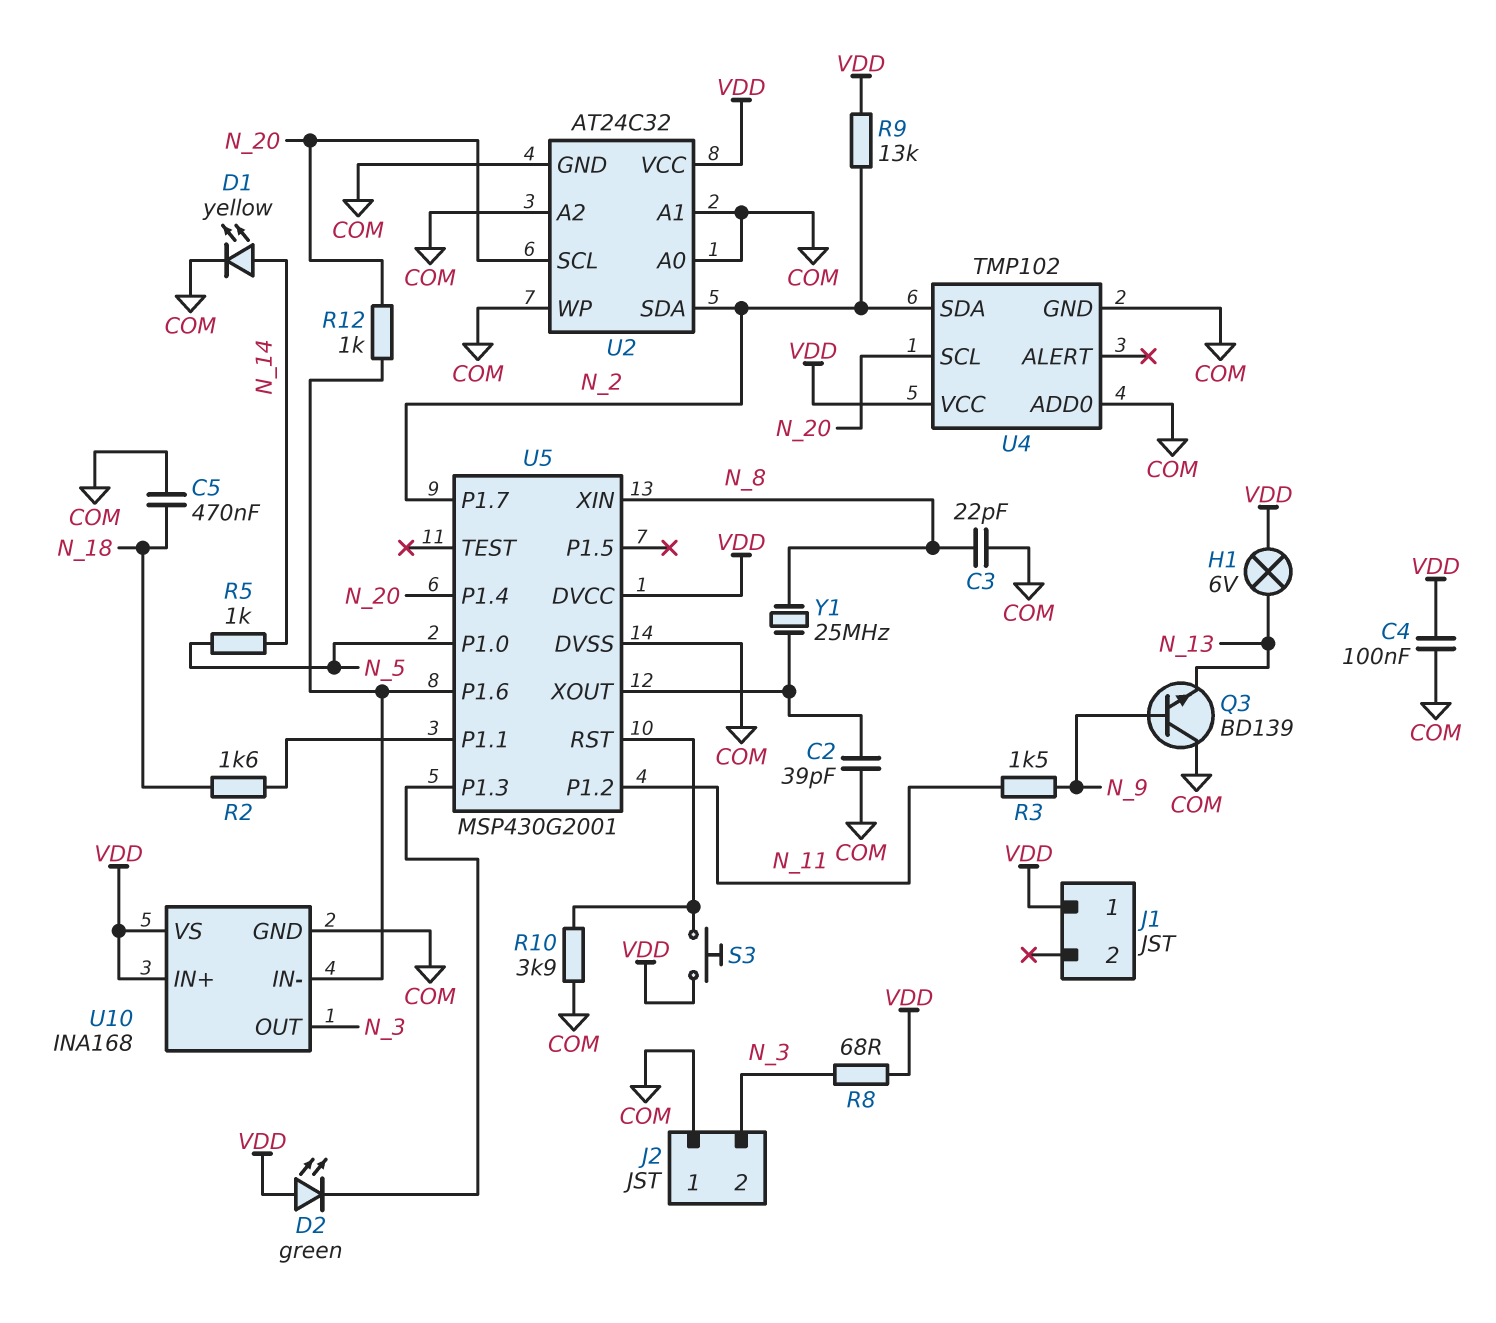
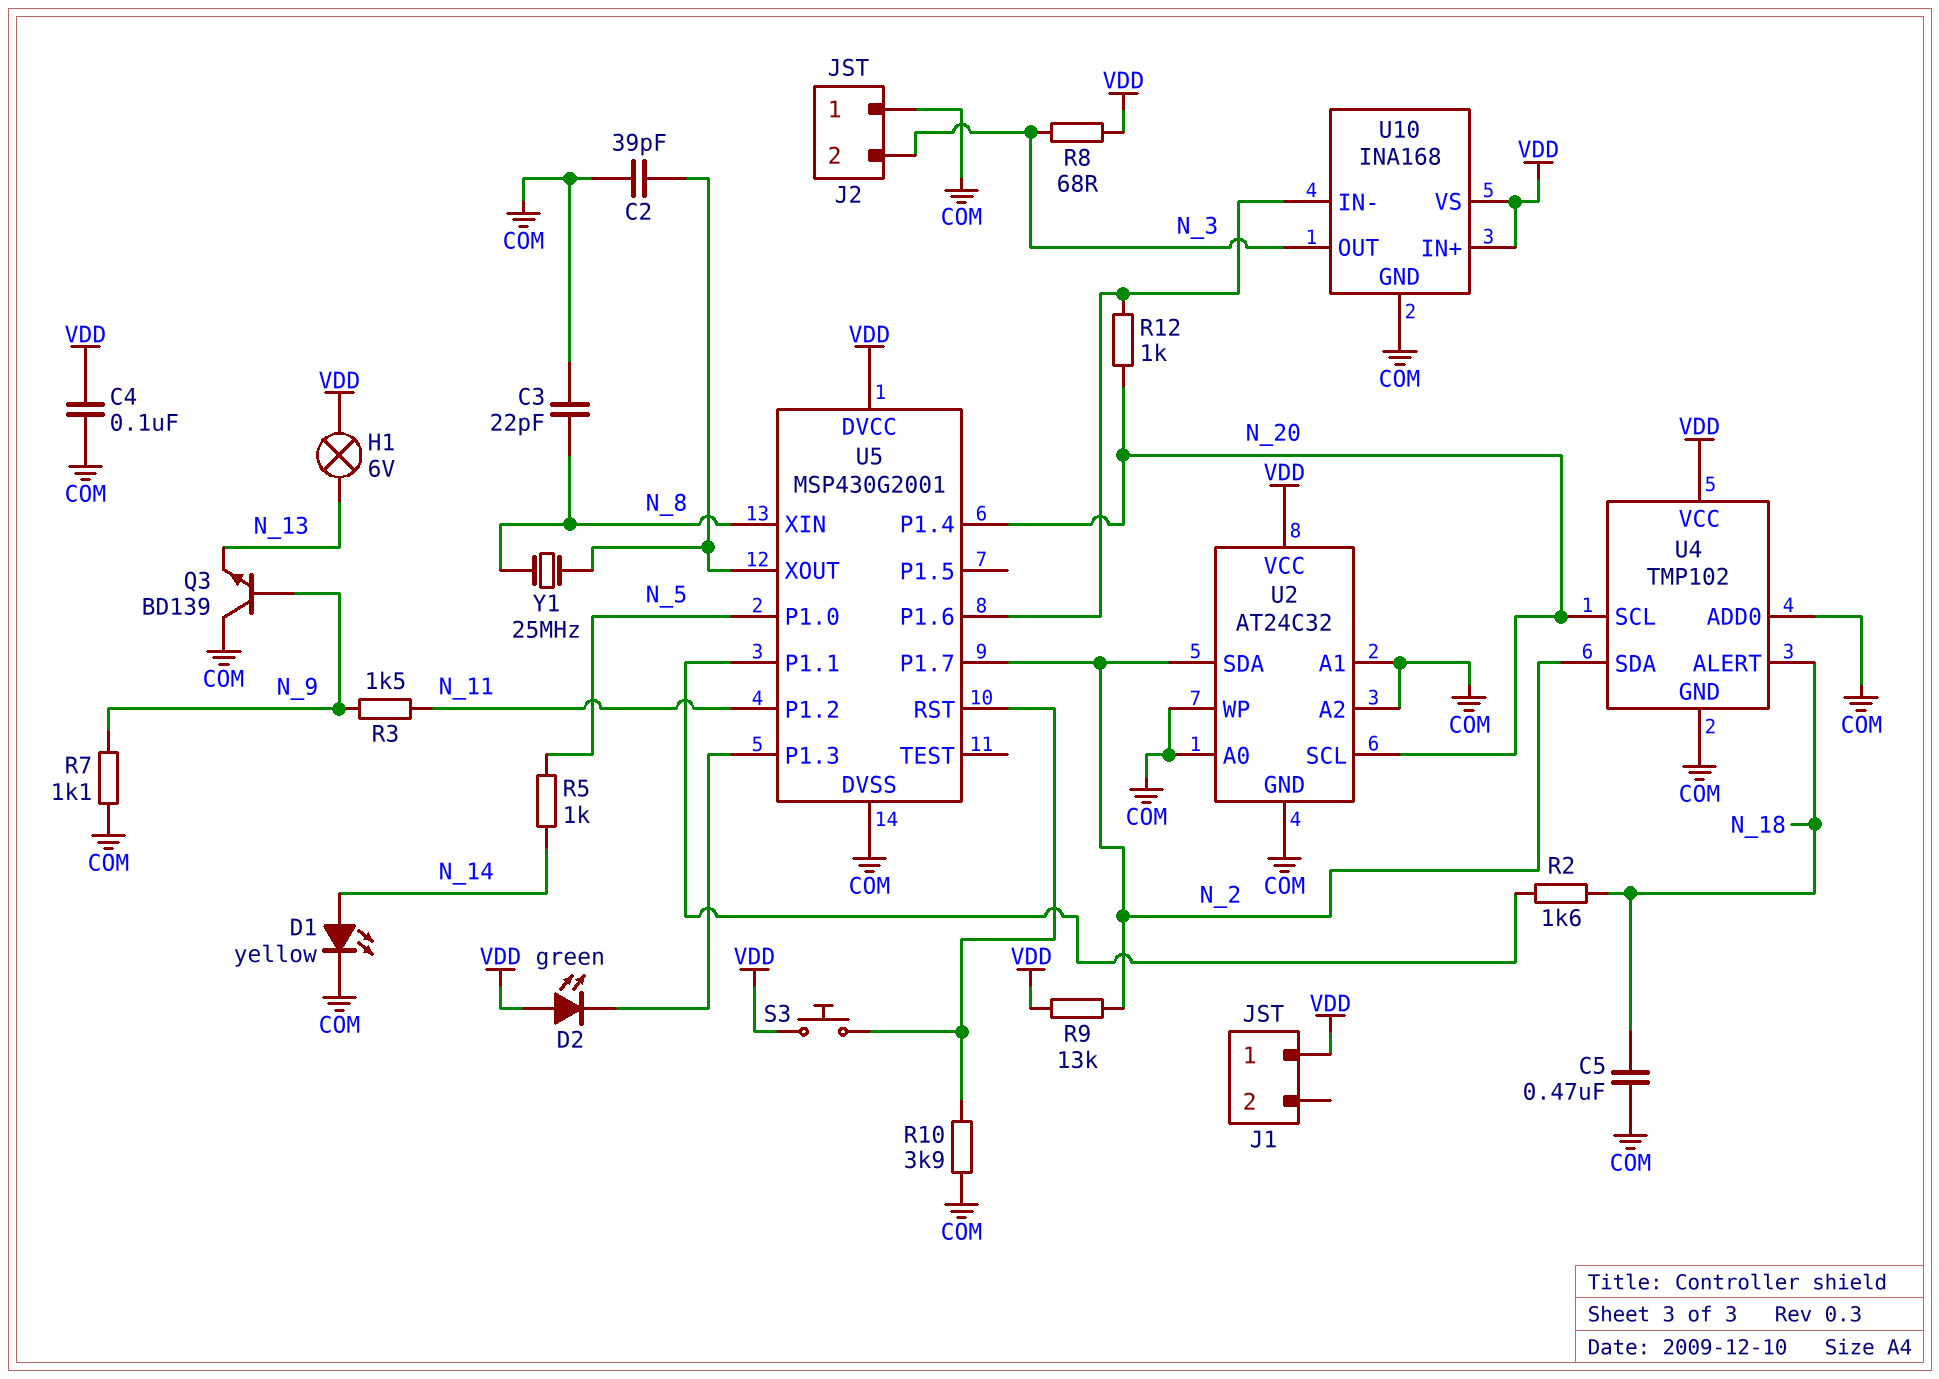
R7: none -> 1.1k (COM, N_9)
U4 pin ALERT: none -> N_18

